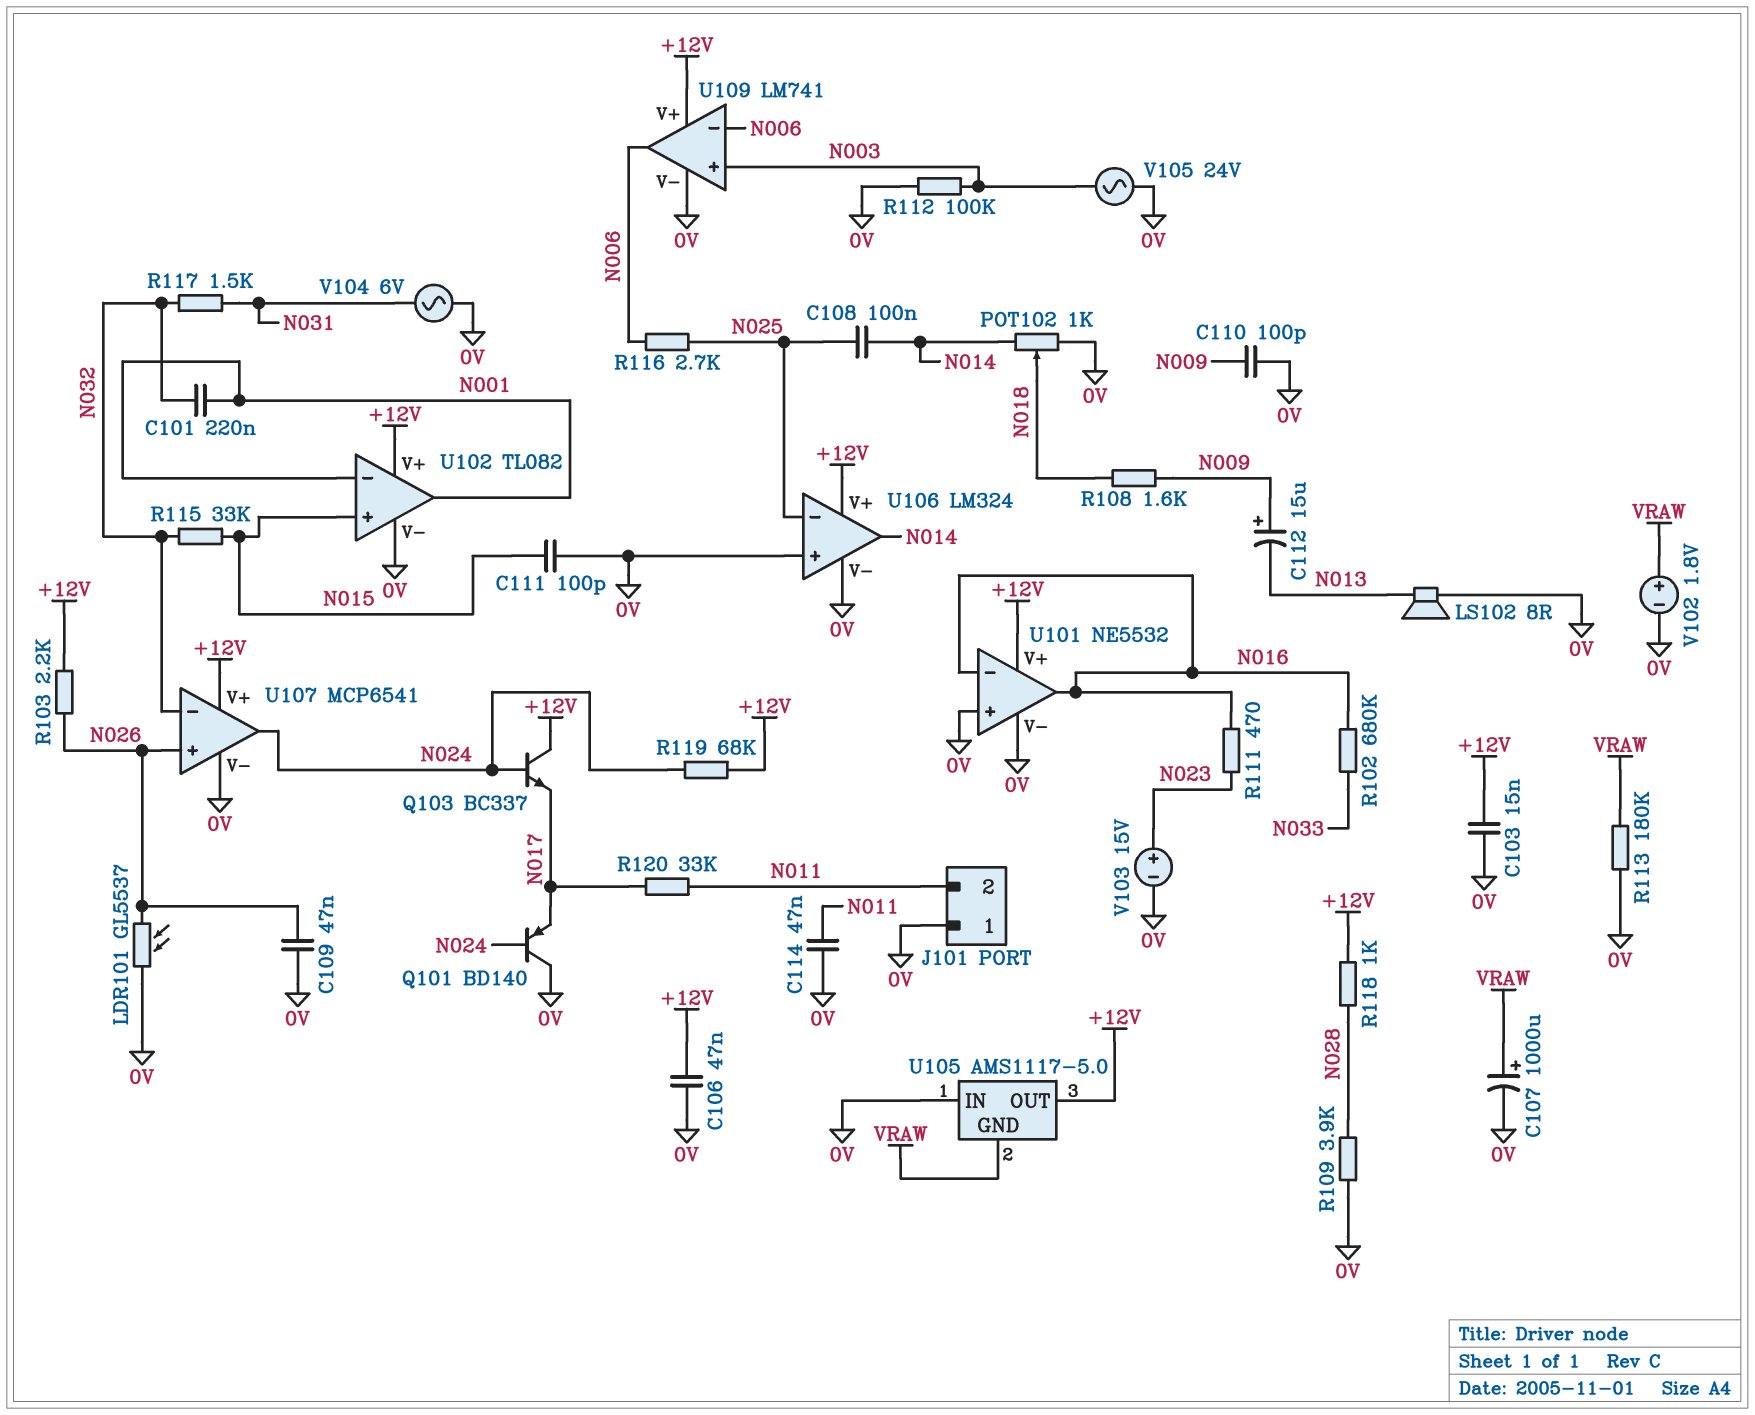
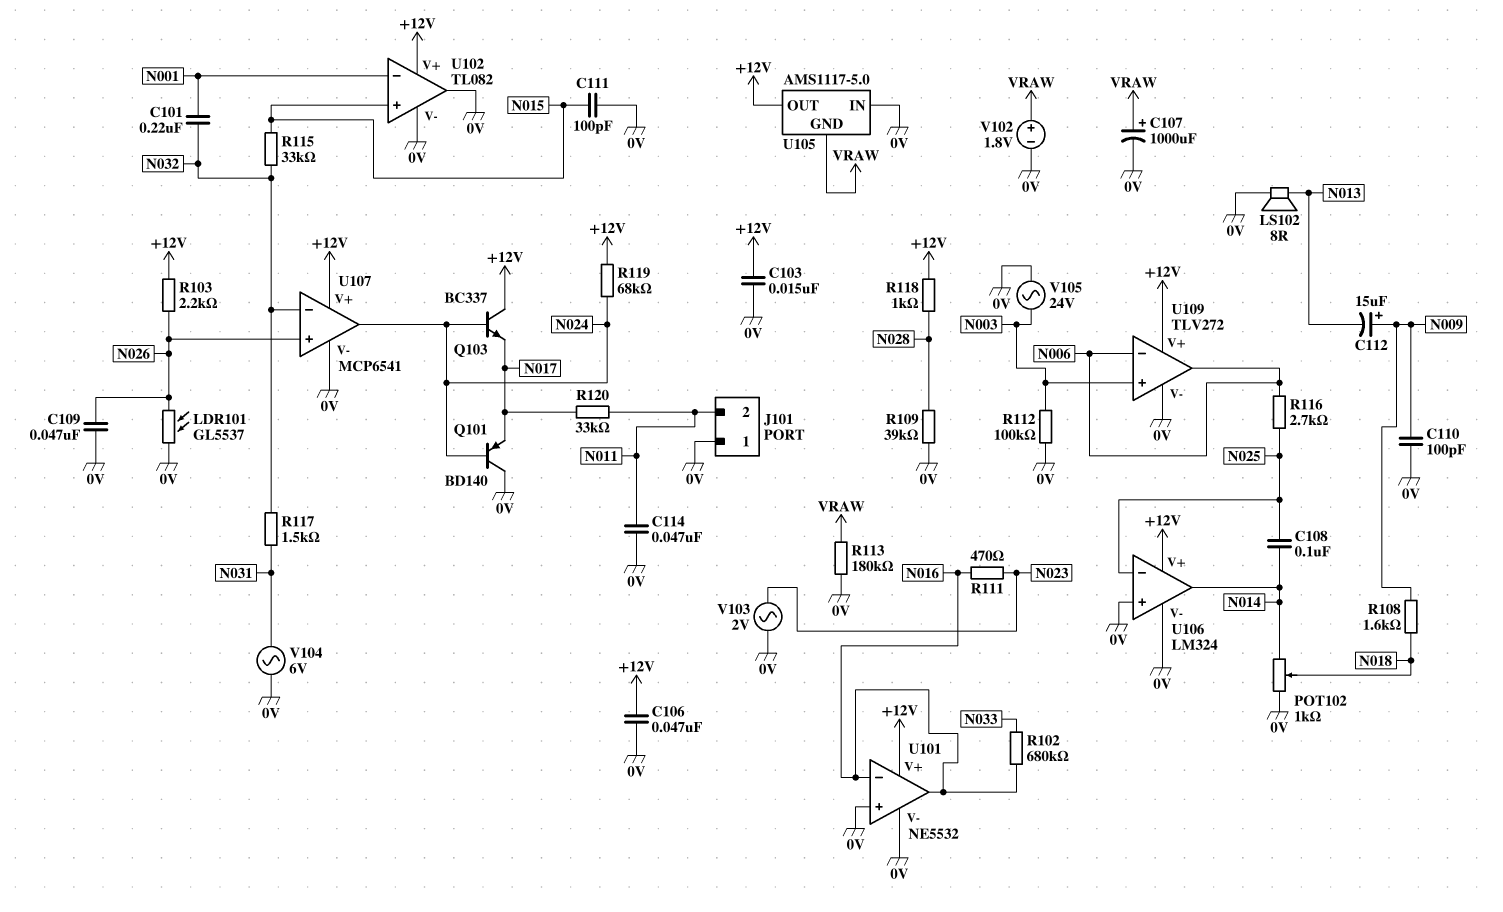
R109: 3.9k (0V, N028) -> 39k (0V, N028)
U102 pin out: N001 -> 0V
U109: LM741 -> TLV272
V103: 15V (plus N023, minus 0V) -> AC 2V (0V, N023)

